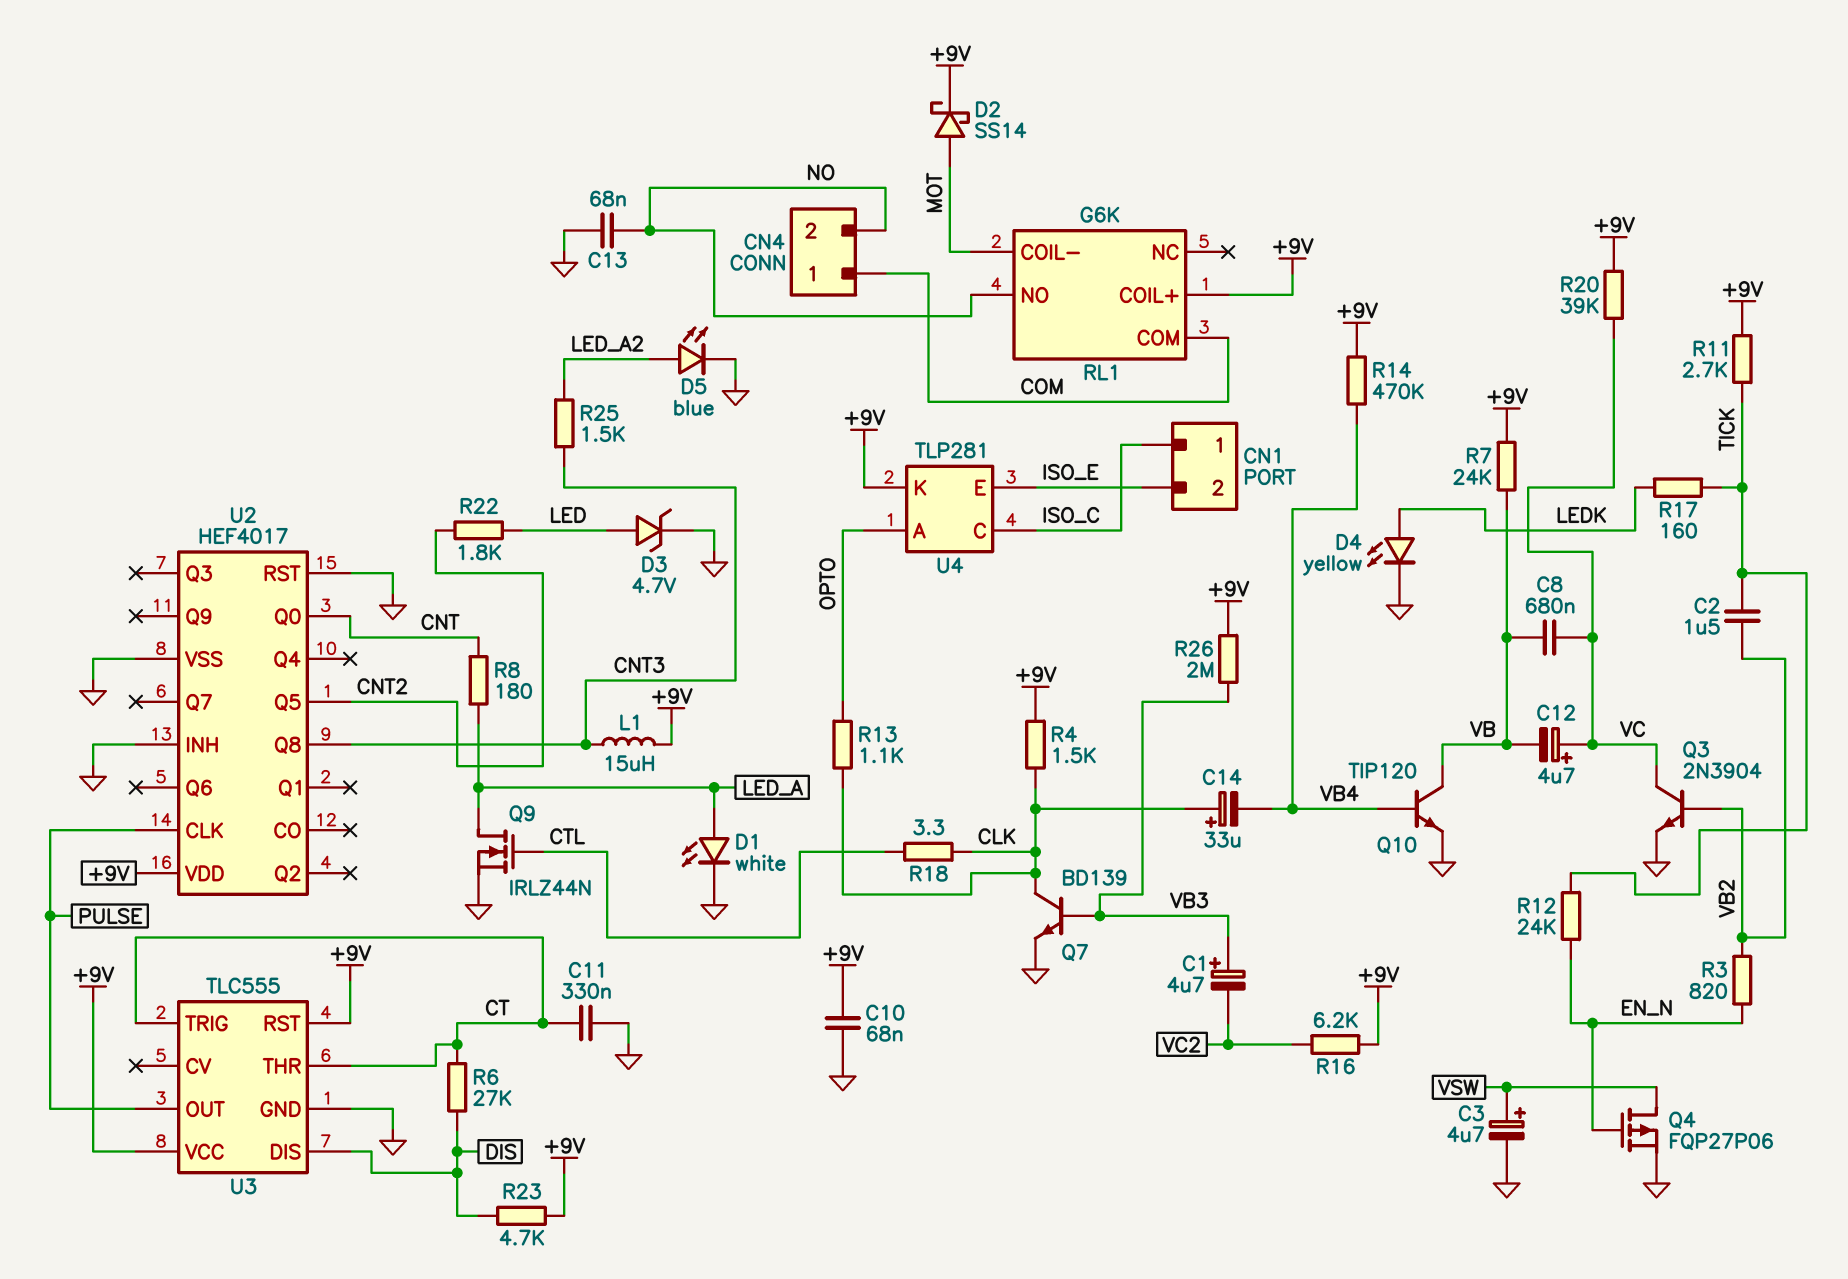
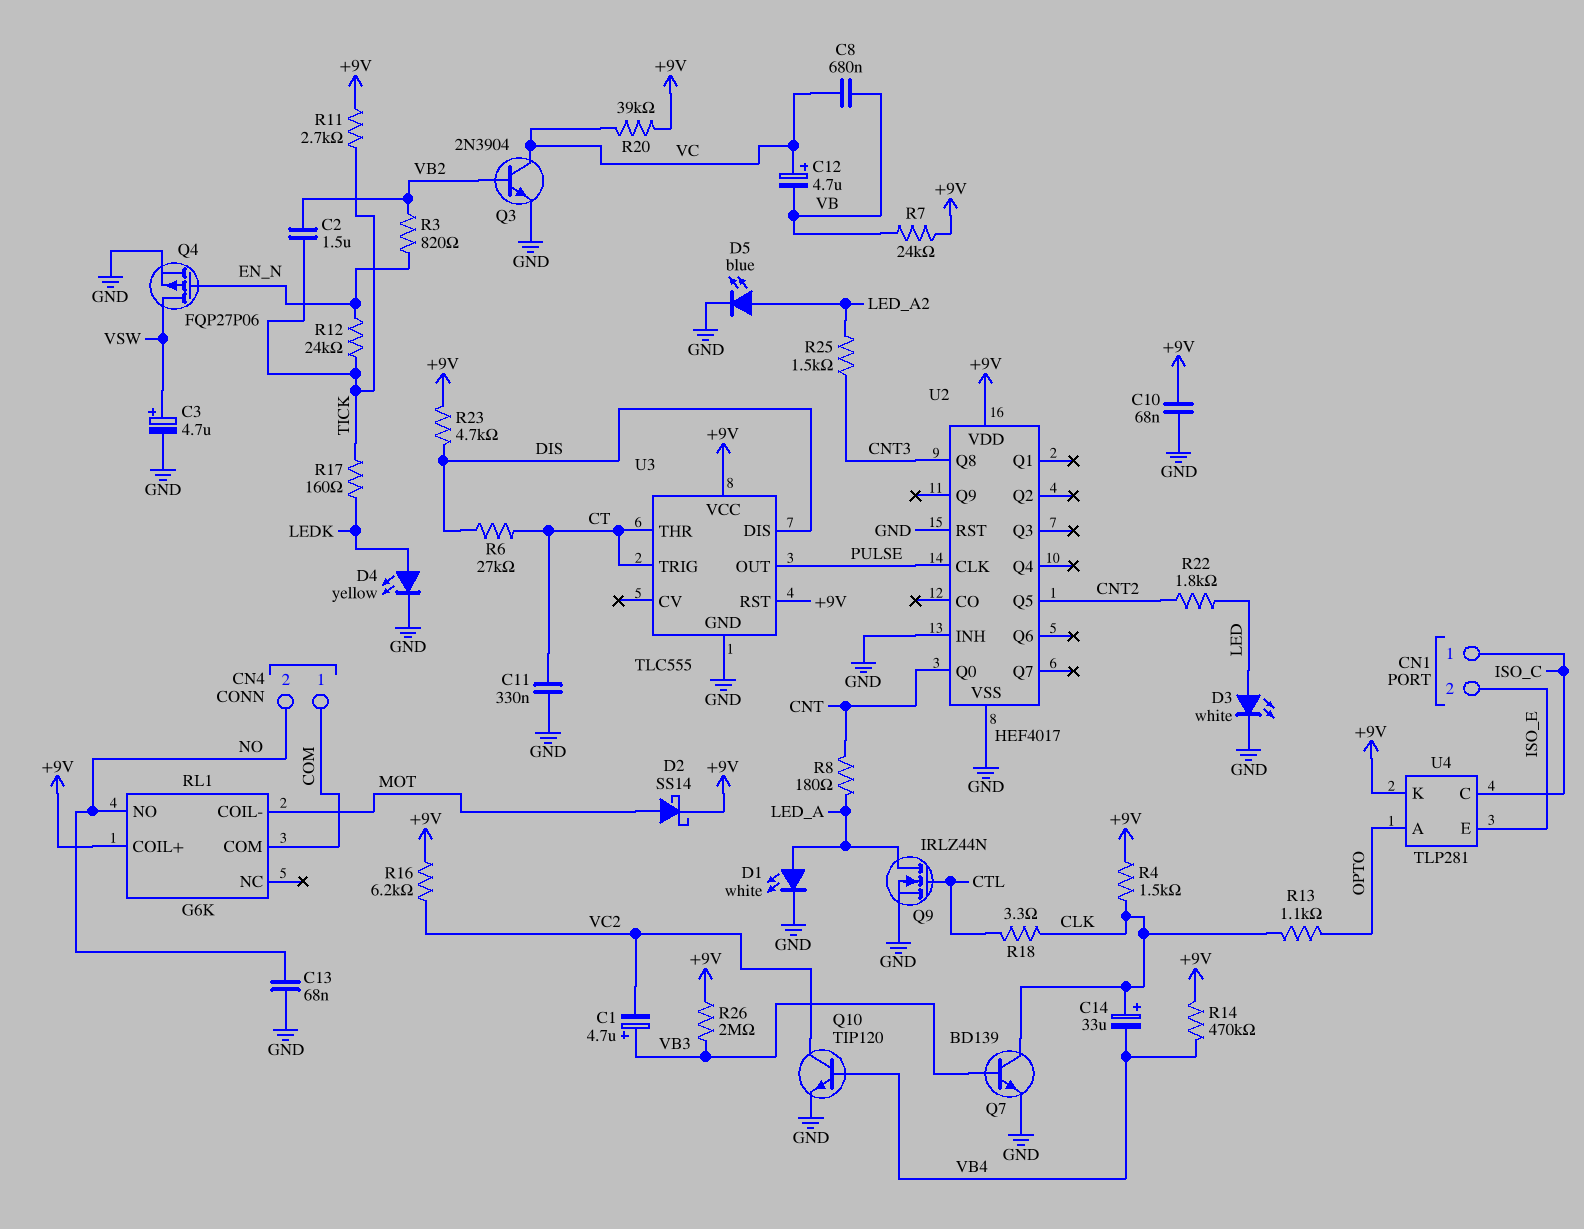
D3: zener 4.7V (A LED, K GND) -> LED white (A LED, K GND)
L1: 15uH (+9V, CNT3) -> none
Q10: NPN TIP120 (B VB4, C VB, E GND) -> NPN TIP120 (B VB4, C VC2, E GND)

